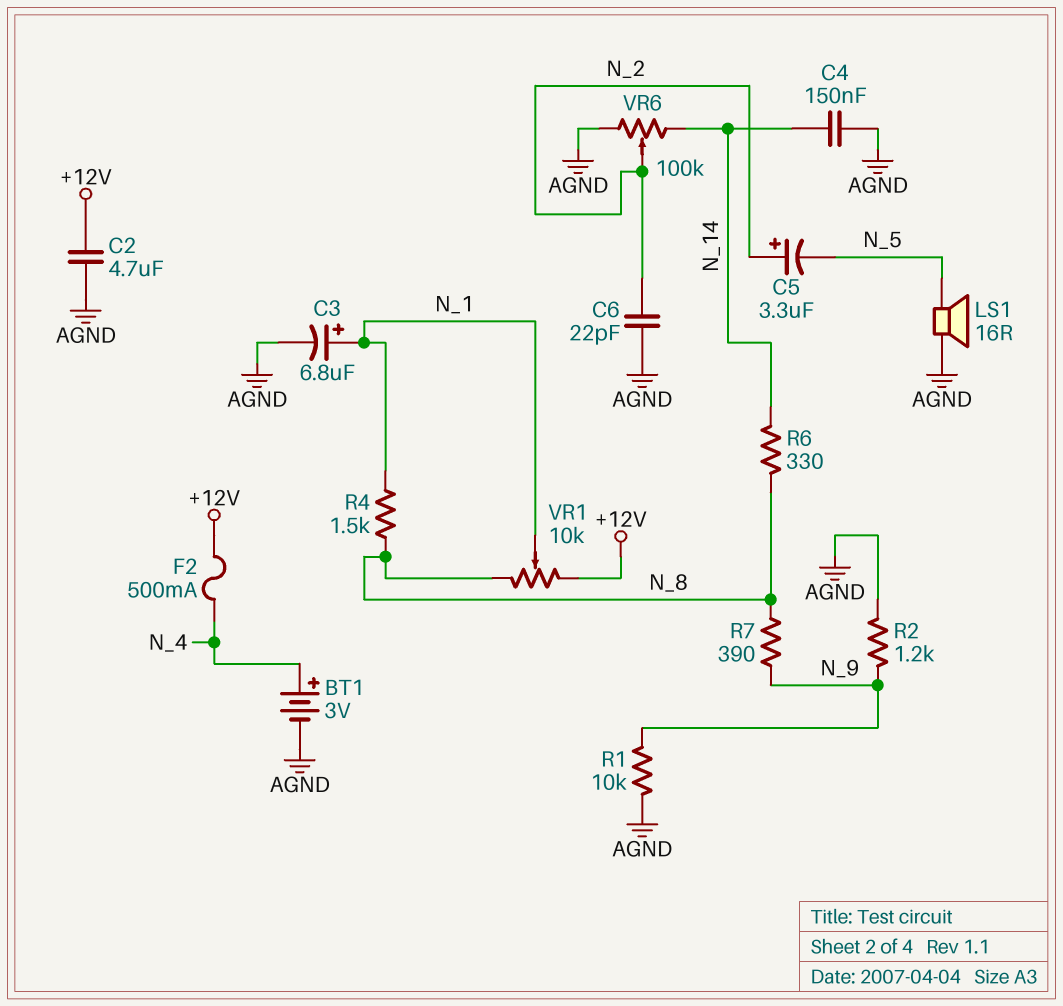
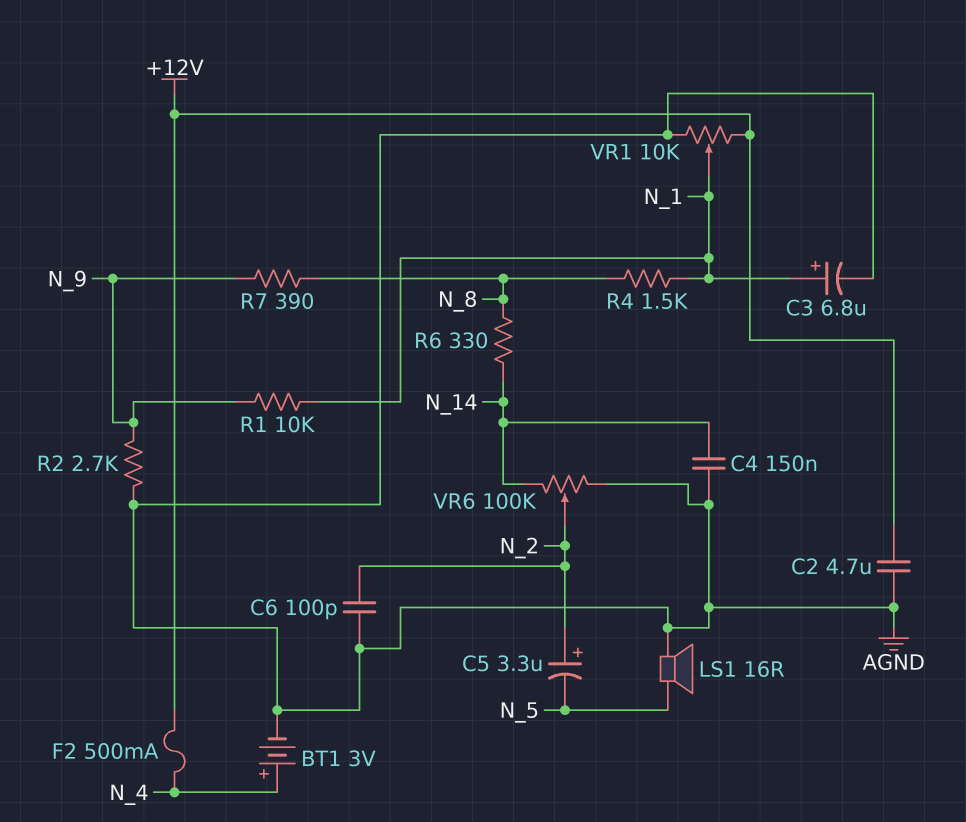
C6: 22pF (AGND, N_2) -> 100pF (AGND, N_2)
R1: 10k (AGND, N_9) -> 10k (N_1, N_9)
R2: 1.2k (AGND, N_9) -> 2.7k (AGND, N_9)
VR1: 10k (+12V, N_8, wiper N_1) -> 10k (+12V, AGND, wiper N_1)

